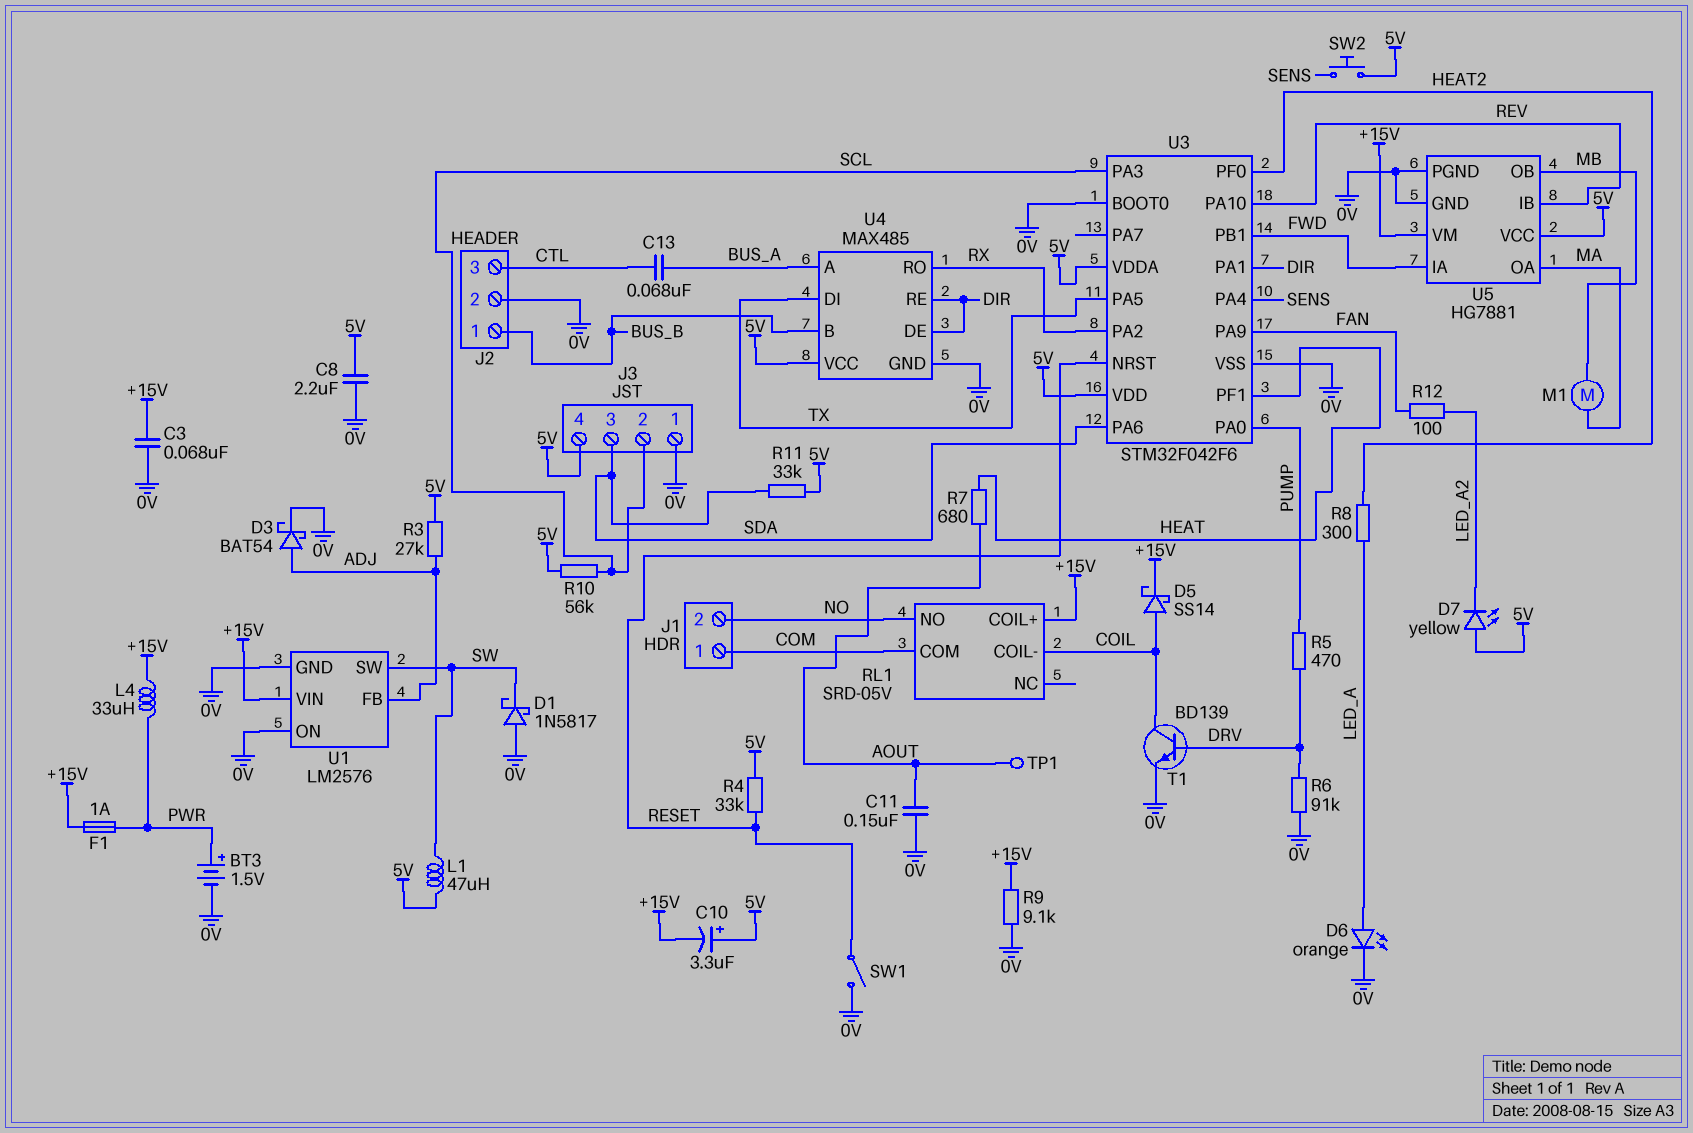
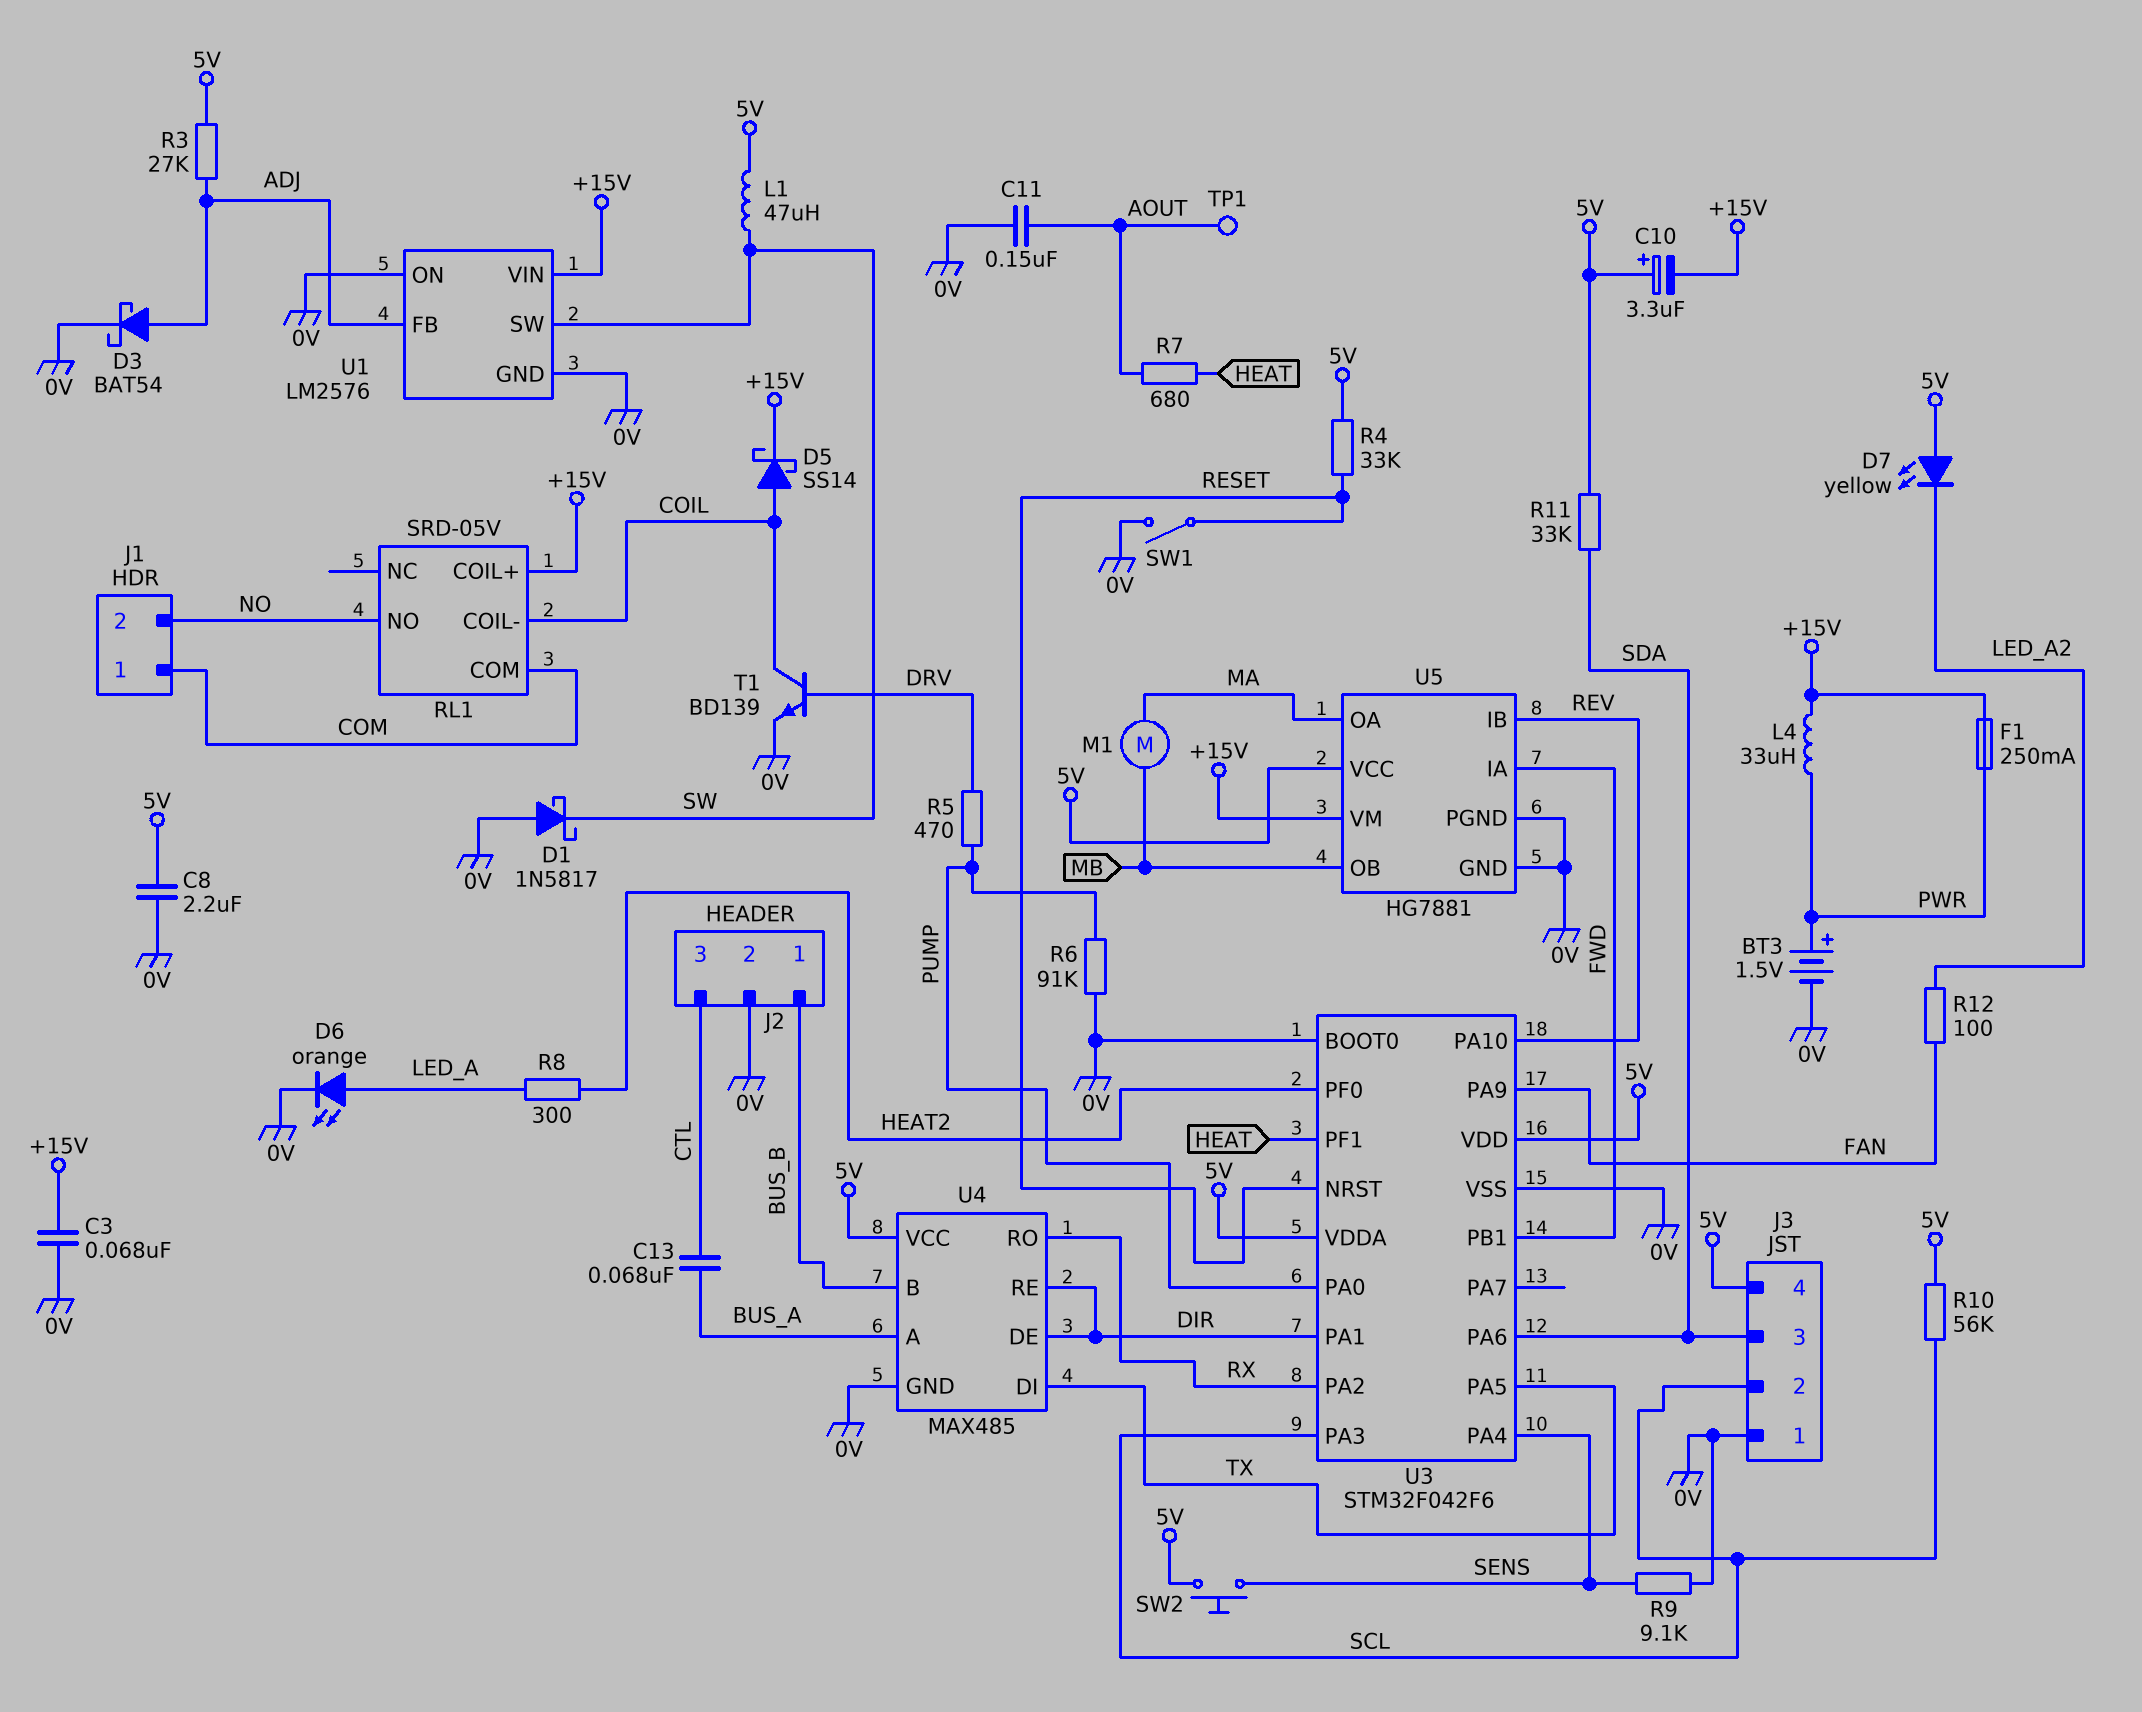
F1: 1A (+15V, PWR) -> 250mA (+15V, PWR)
R6: 91k (0V, DRV) -> 91k (0V, PUMP)
R9: 9.1k (+15V, 0V) -> 9.1k (0V, SENS)

